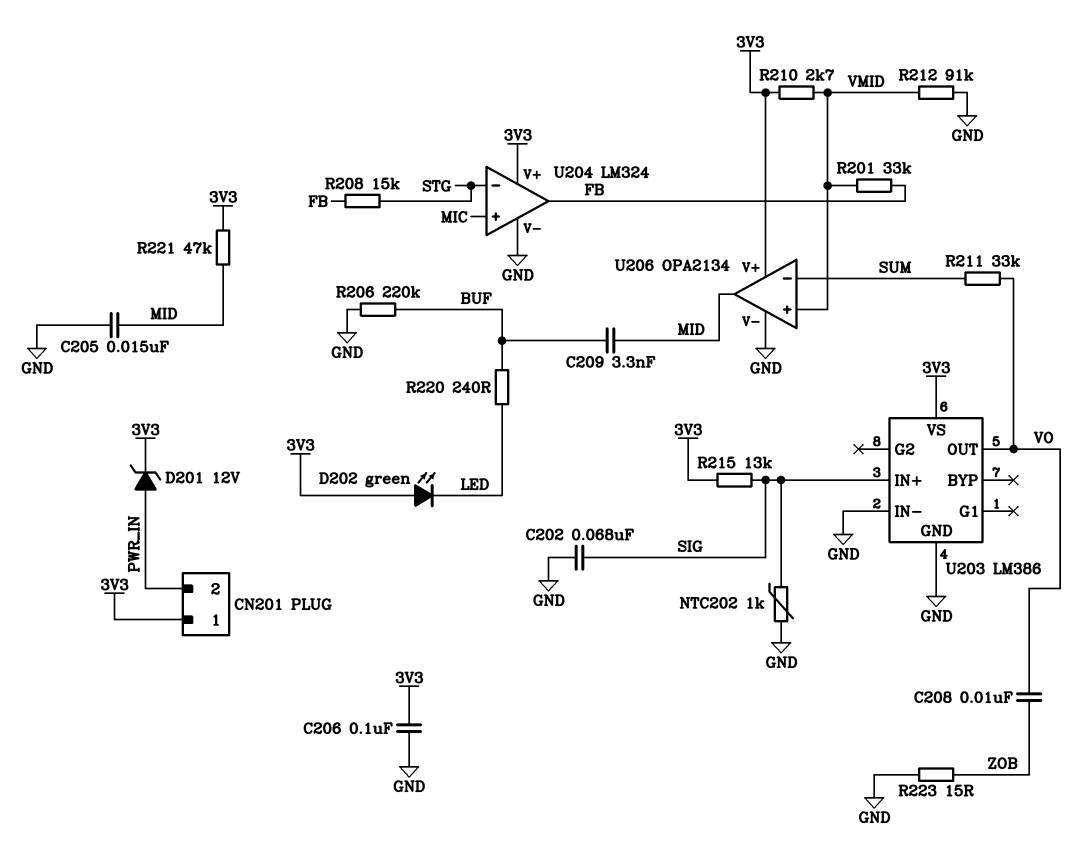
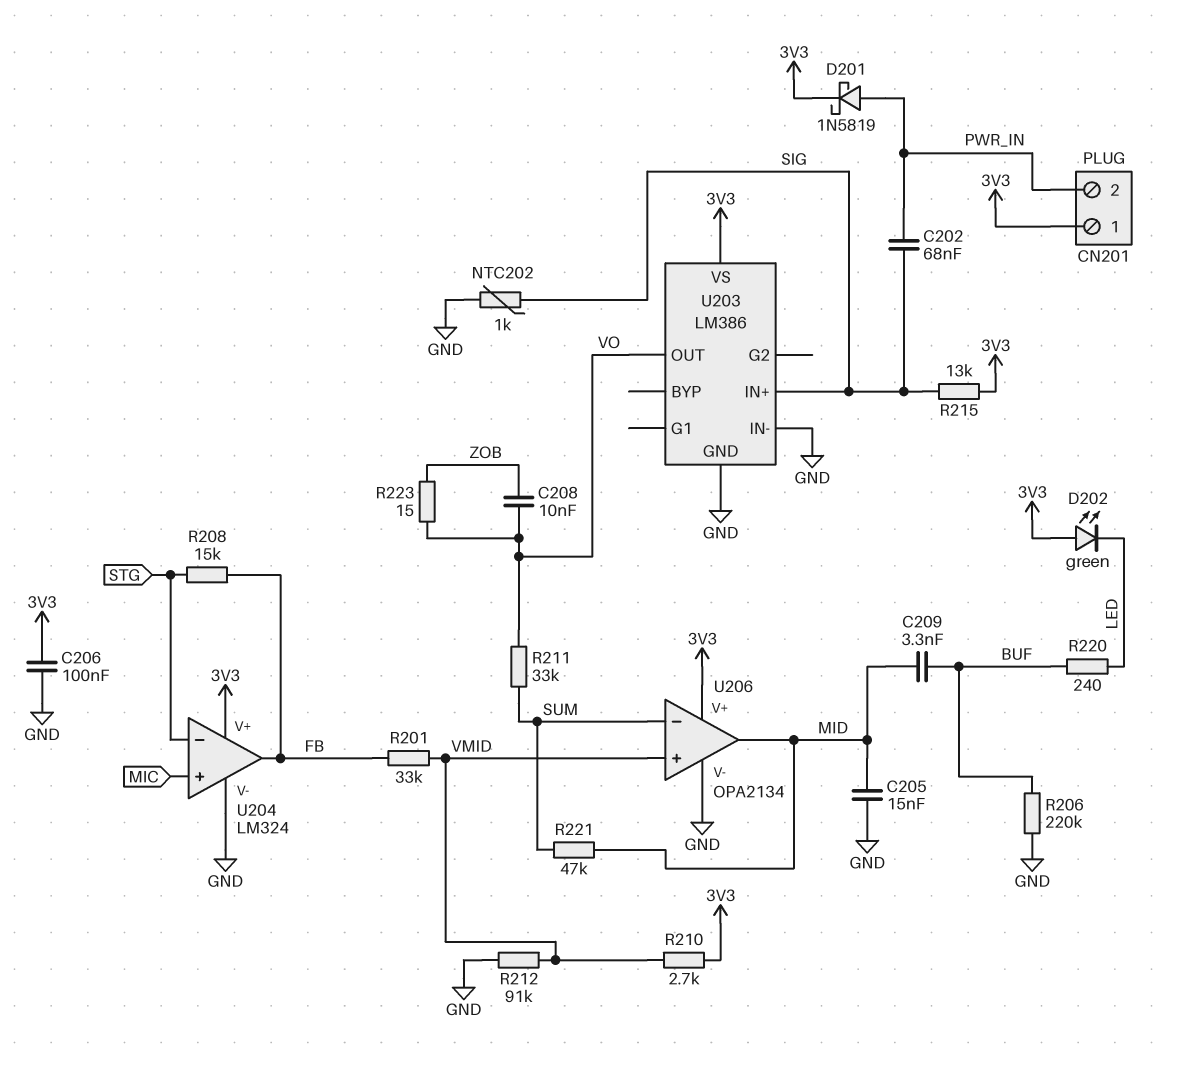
C202: 68nF (GND, SIG) -> 68nF (PWR_IN, SIG)
D201: zener 12V (A PWR_IN, K 3V3) -> schottky 1N5819 (A PWR_IN, K 3V3)
R221: 47k (3V3, MID) -> 47k (MID, SUM)
R223: 15 (GND, ZOB) -> 15 (VO, ZOB)

